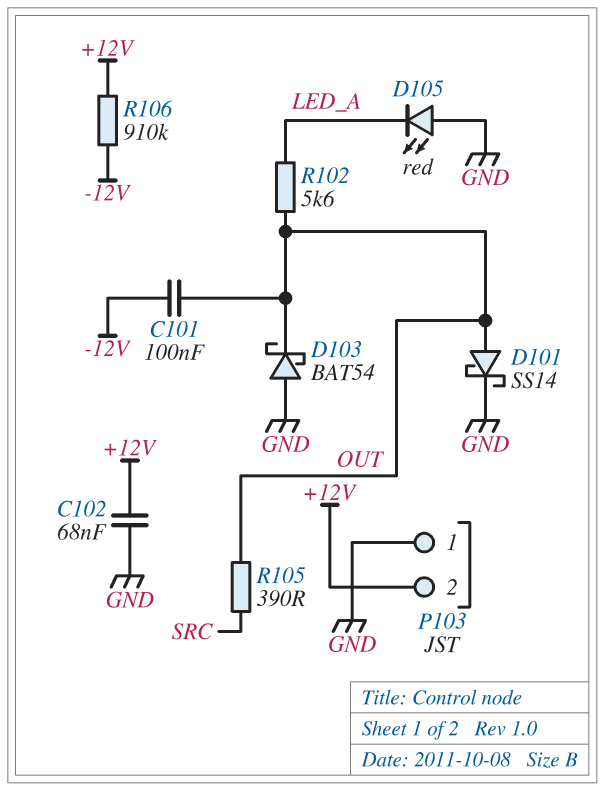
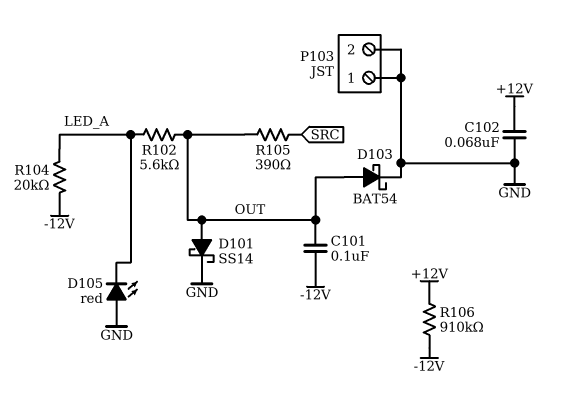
D103: schottky BAT54 (A GND, K OUT) -> schottky BAT54 (A OUT, K GND)
P103 pin 2: +12V -> GND
R104: none -> 20k (-12V, LED_A)

